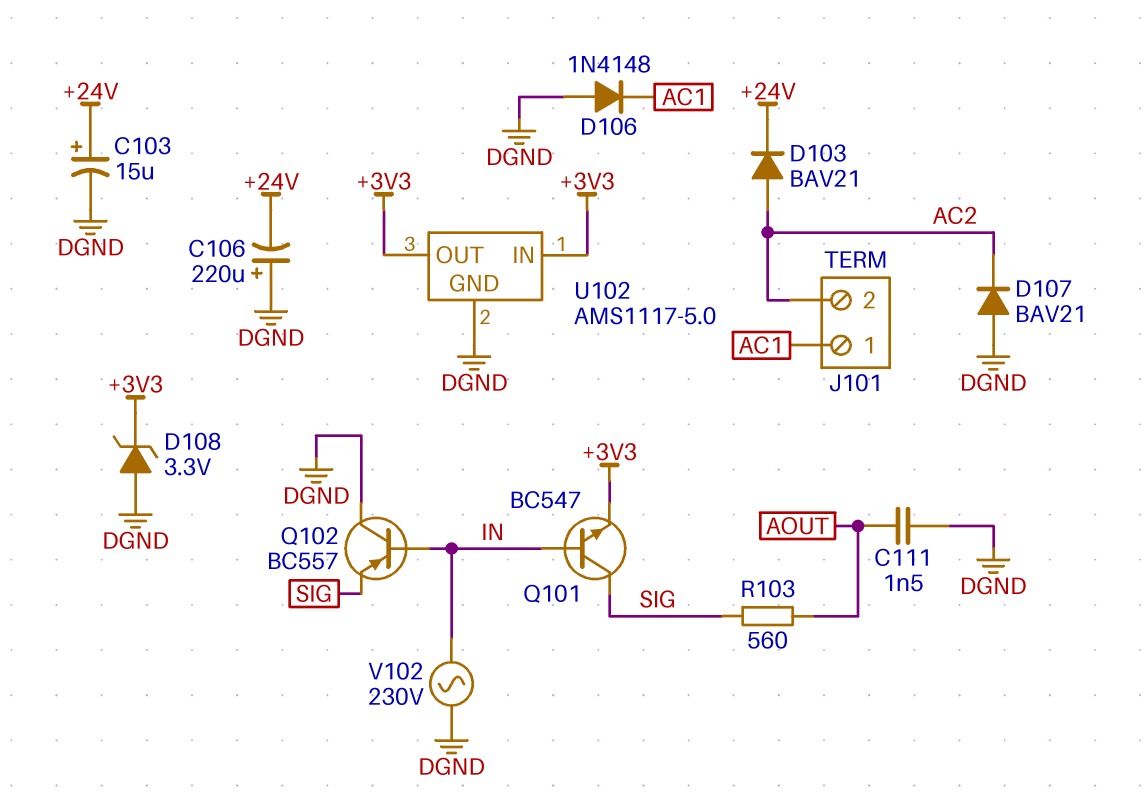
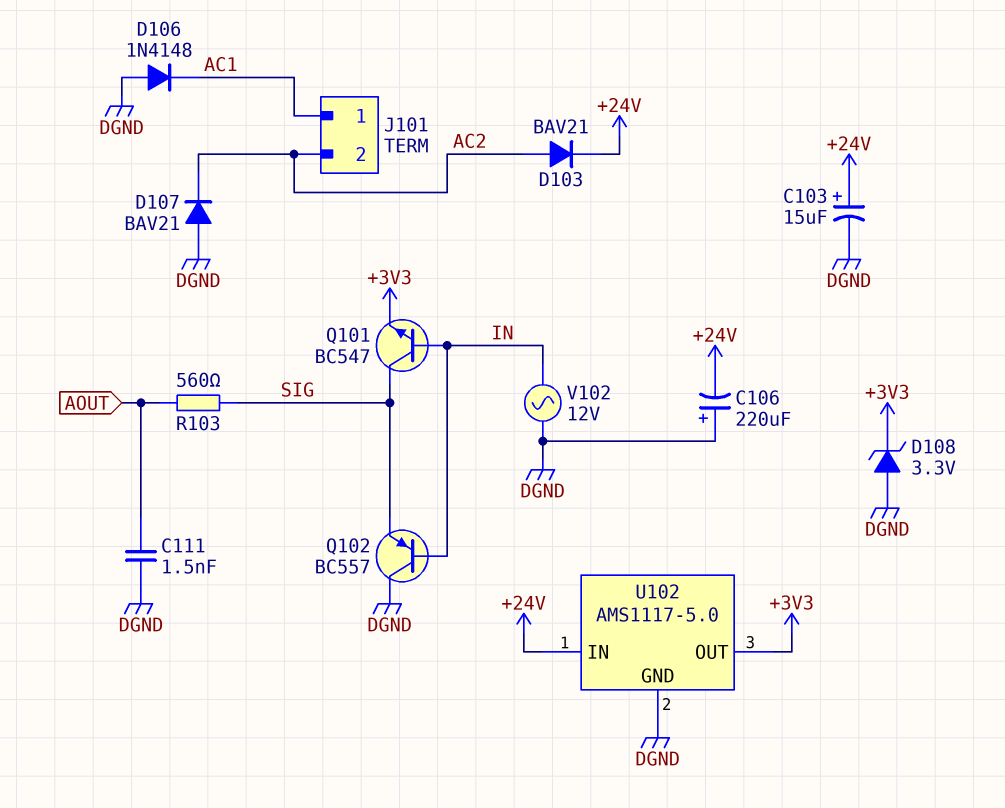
U102 pin IN: +3V3 -> +24V
V102: AC 230V (DGND, IN) -> AC 12V (DGND, IN)

